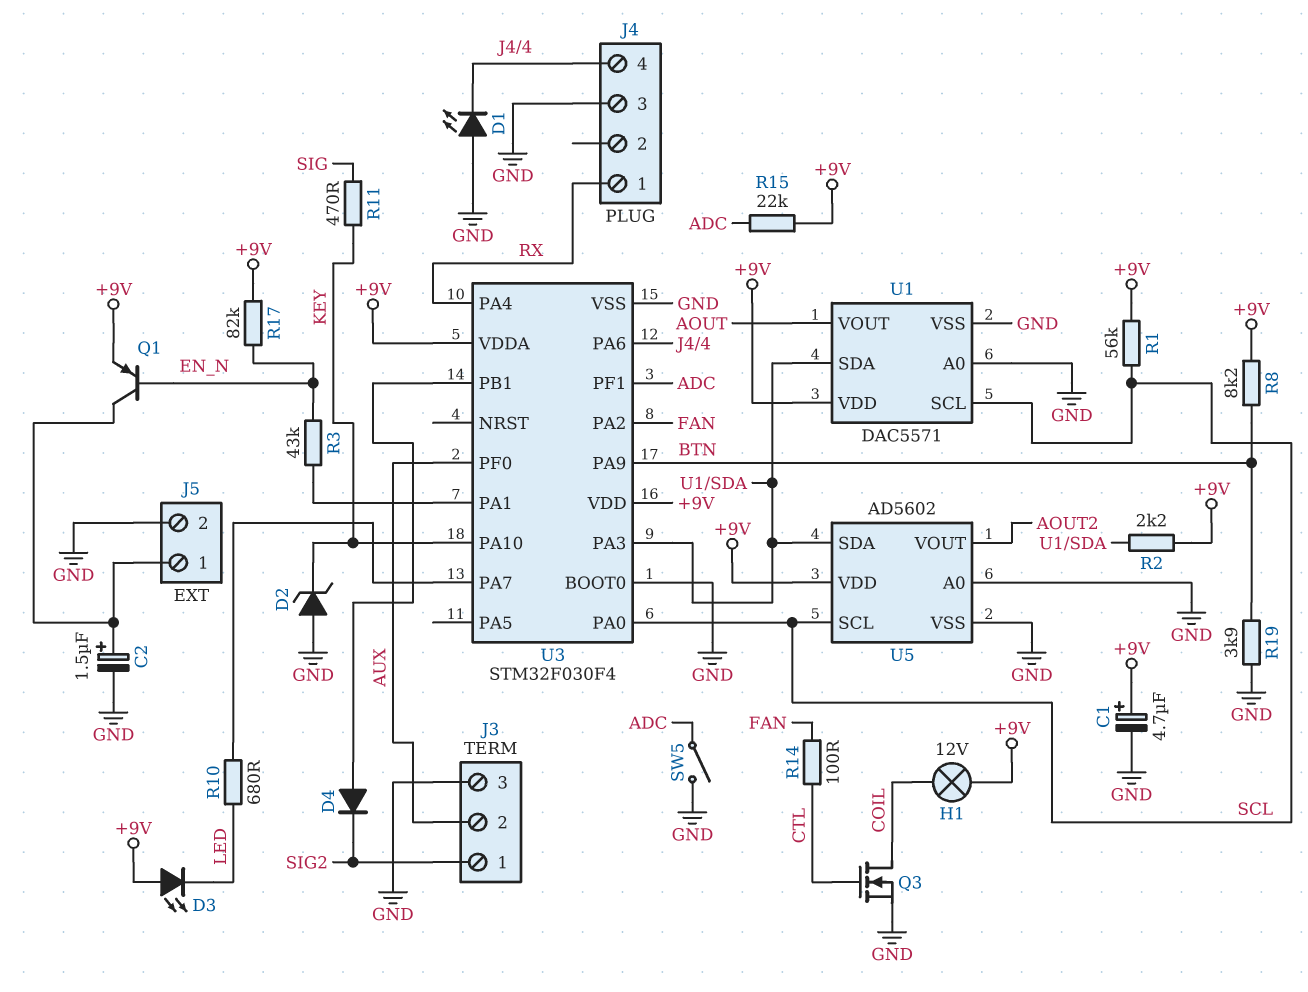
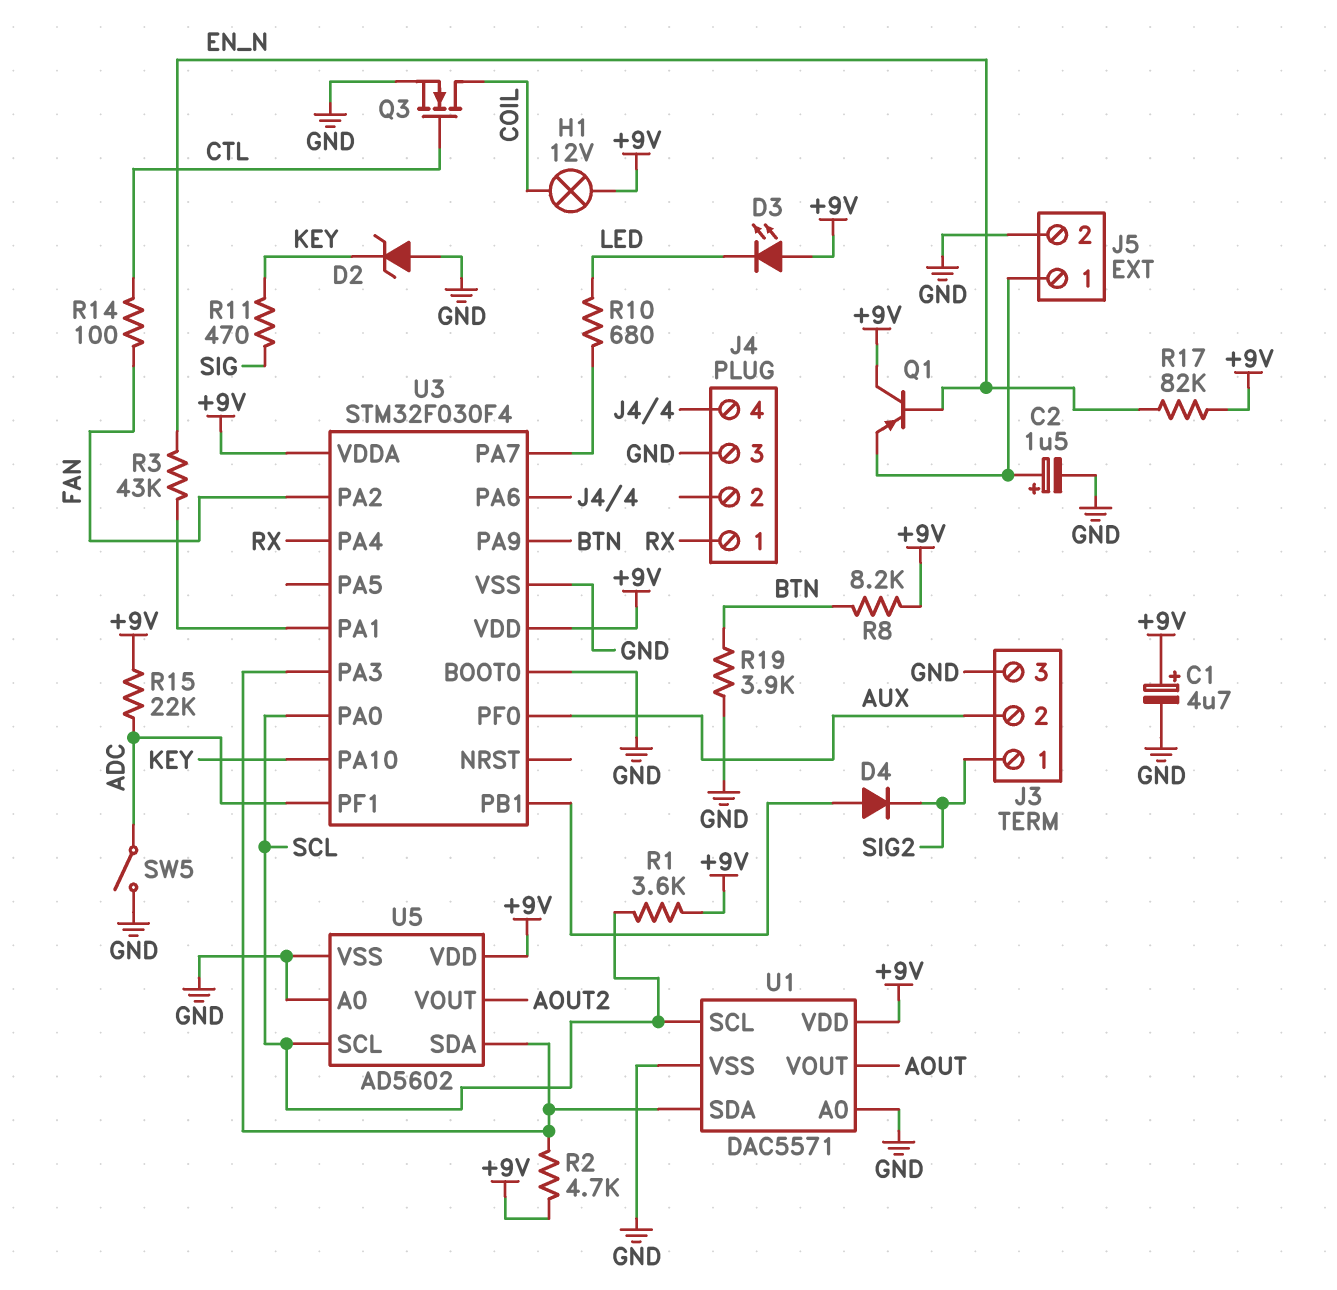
D1: LED (A GND, K J4/4) -> none
Q1: PNP (B EN_N, C J5/1, E +9V) -> PNP (B EN_N, C +9V, E J5/1)
R1: 56k (+9V, SCL) -> 3.6k (+9V, SCL)
R2: 2.2k (+9V, U1/SDA) -> 4.7k (+9V, U1/SDA)

